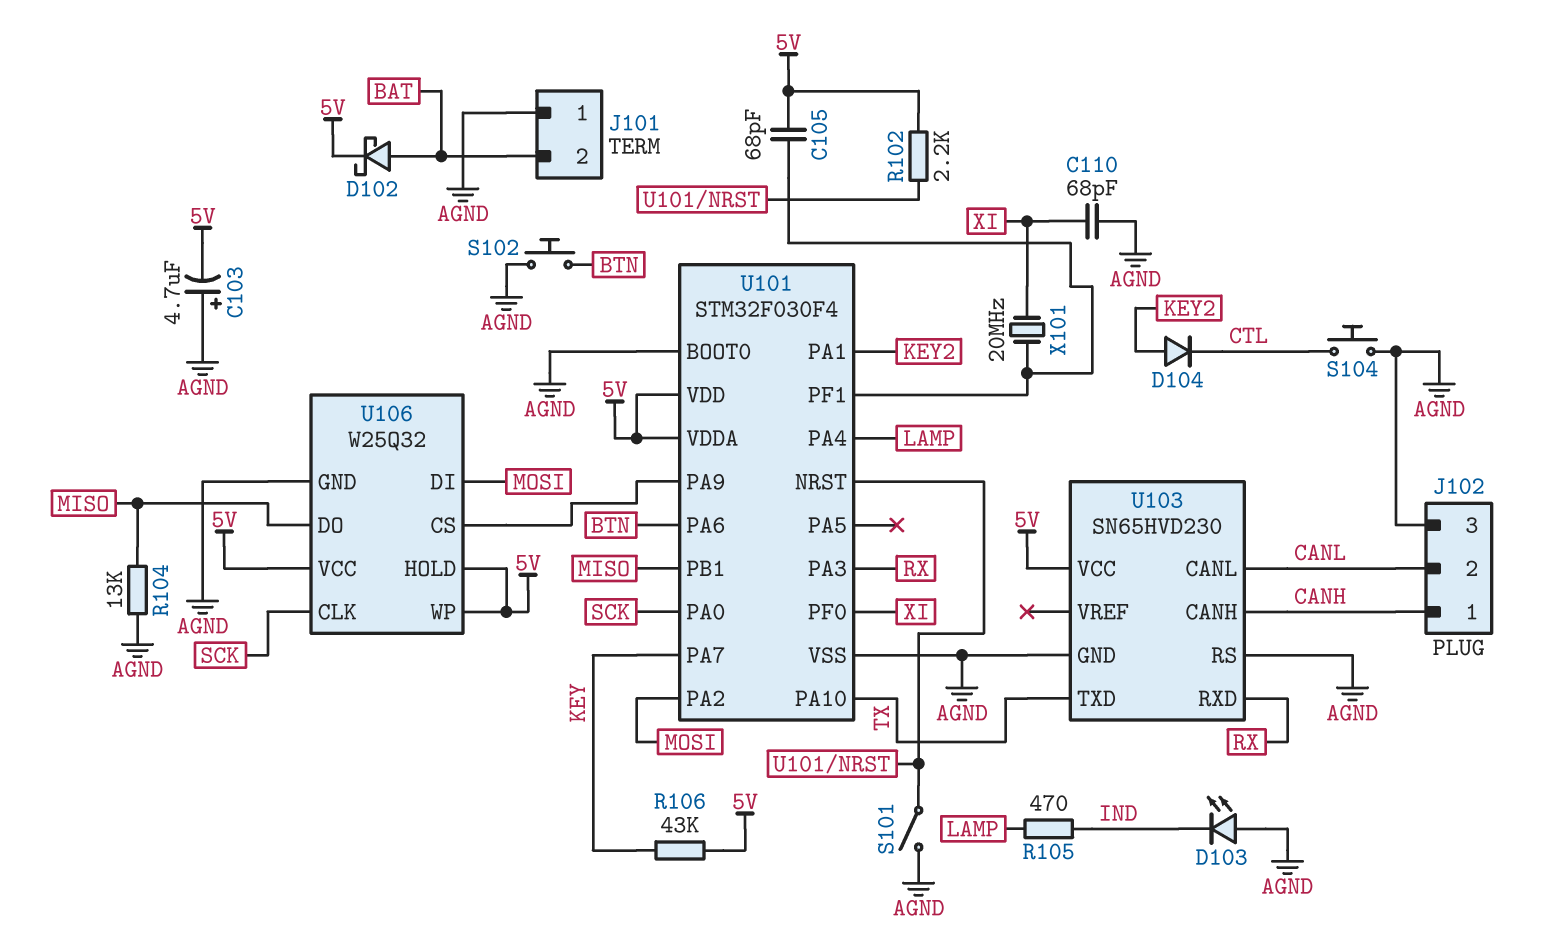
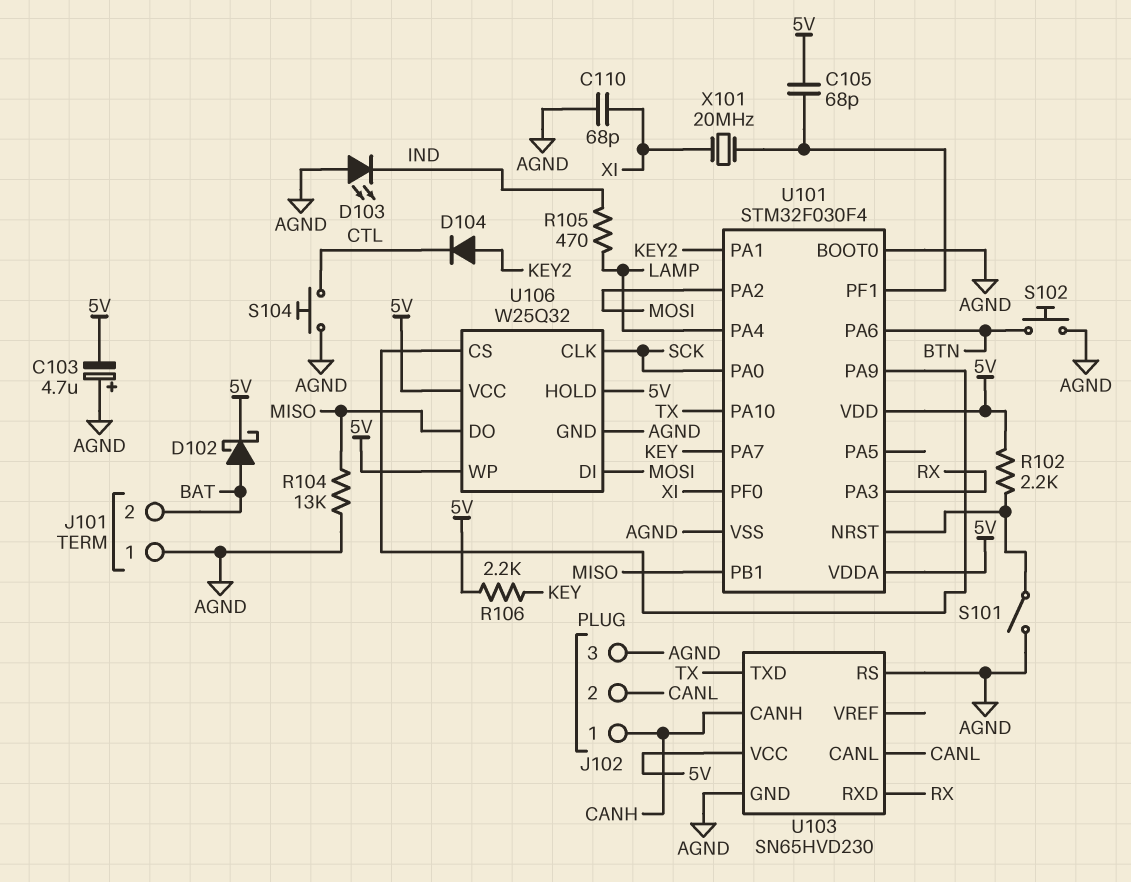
R106: 43k (5V, KEY) -> 2.2k (5V, KEY)

